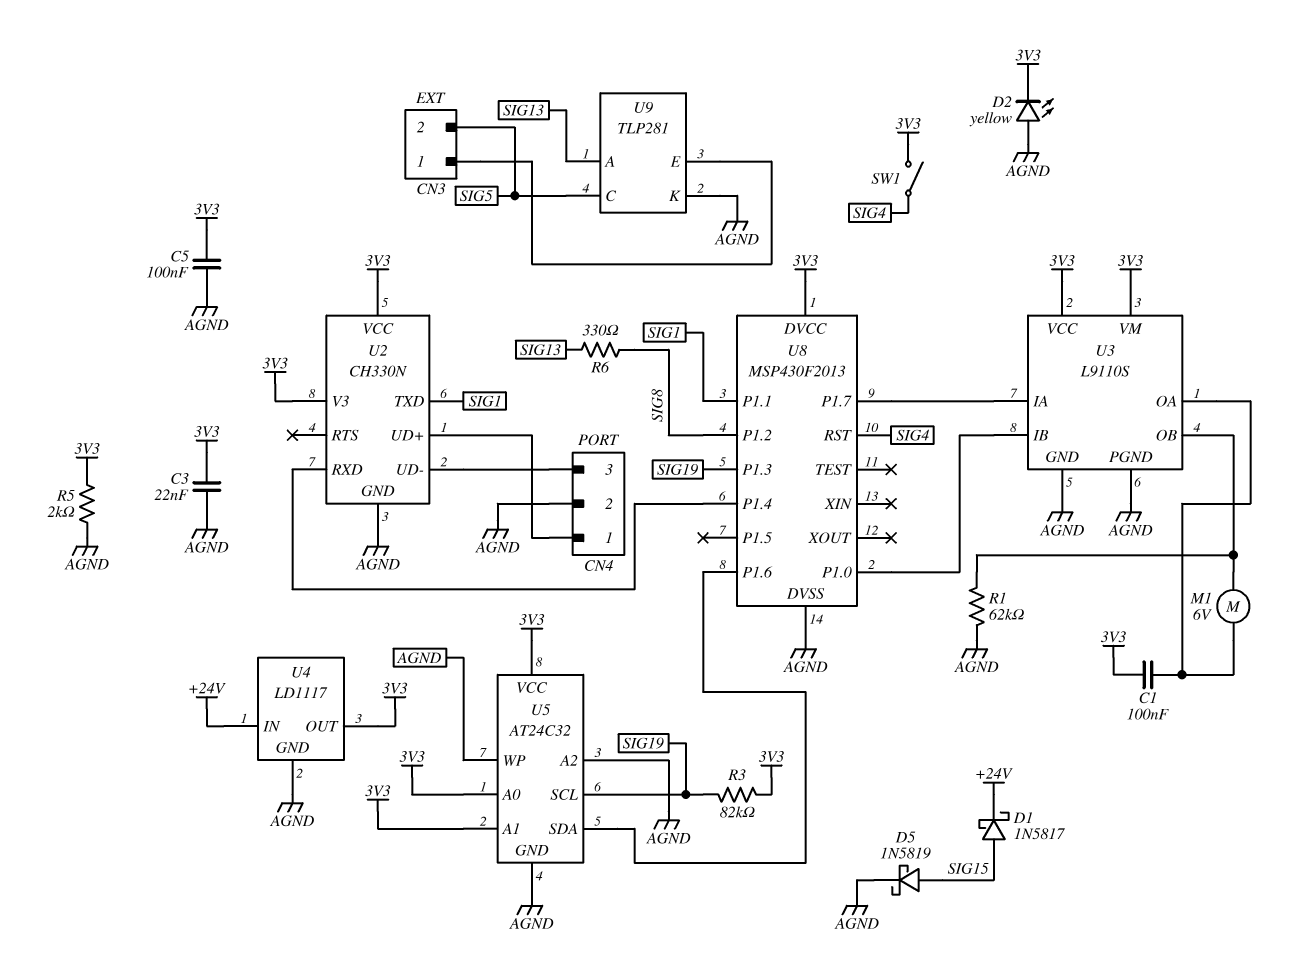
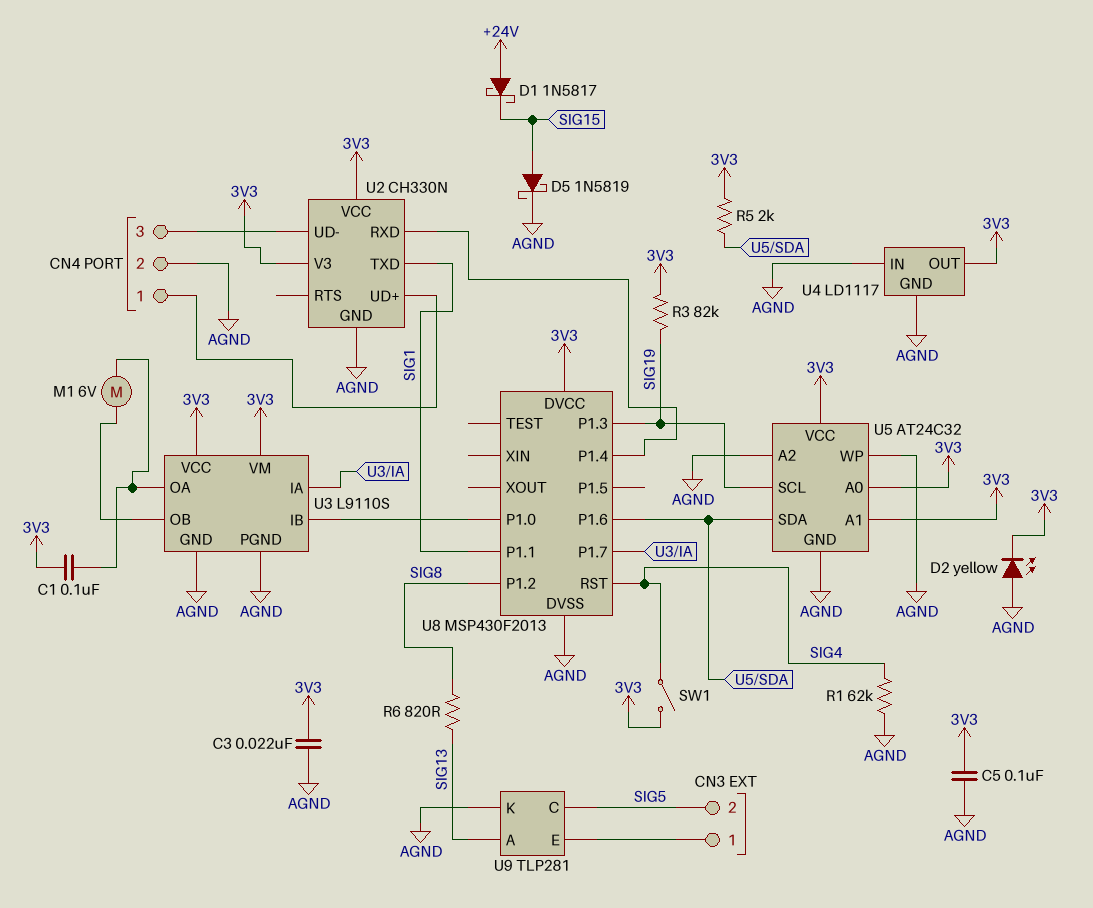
D1: schottky 1N5817 (A SIG15, K +24V) -> schottky 1N5817 (A +24V, K SIG15)
R1: 62k (AGND, U3/OB) -> 62k (AGND, SIG4)
R5: 2k (3V3, AGND) -> 2k (3V3, U5/SDA)
R6: 330 (SIG8, SIG13) -> 820 (SIG8, SIG13)
U4 pin IN: +24V -> AGND

